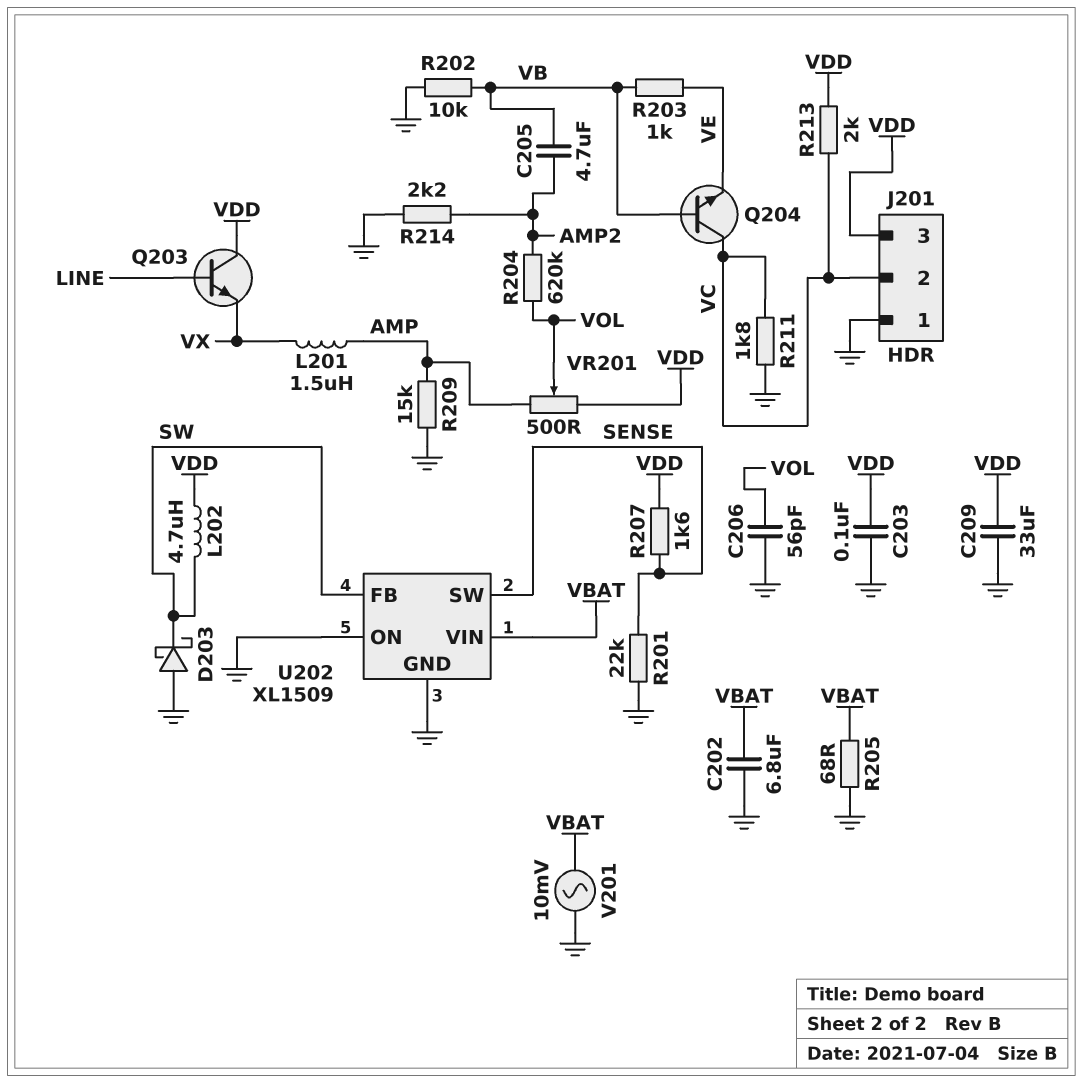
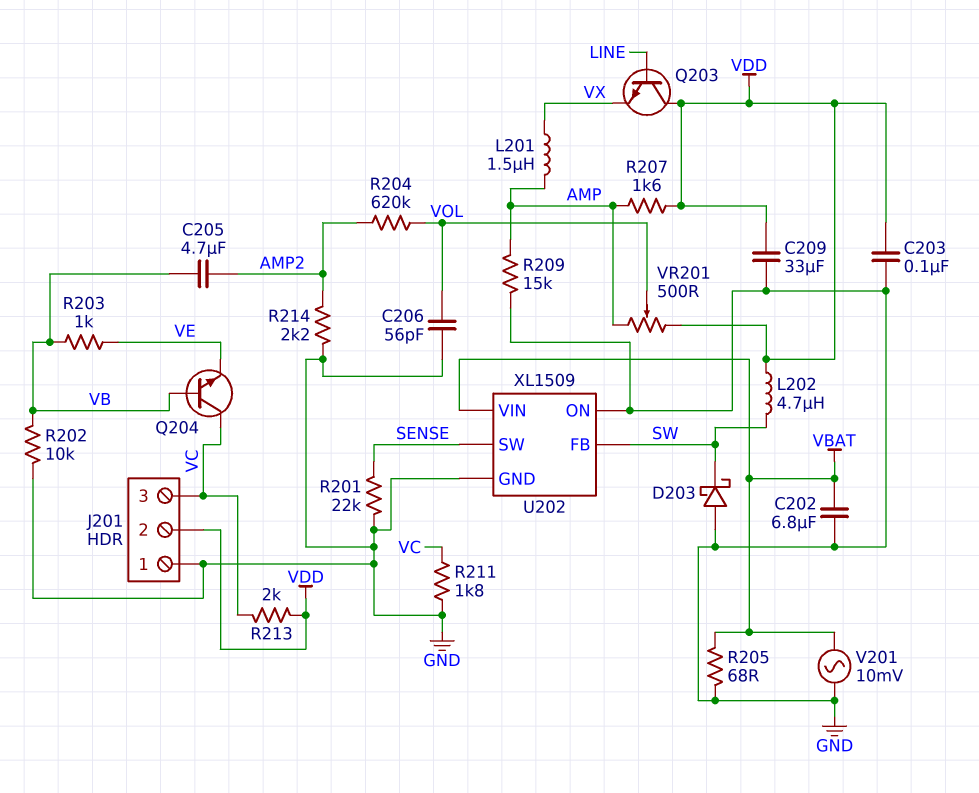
J201 pin 2: VC -> VDD
J201 pin 3: VDD -> VC
R207: 1.6k (SENSE, VDD) -> 1.6k (AMP, VDD)

